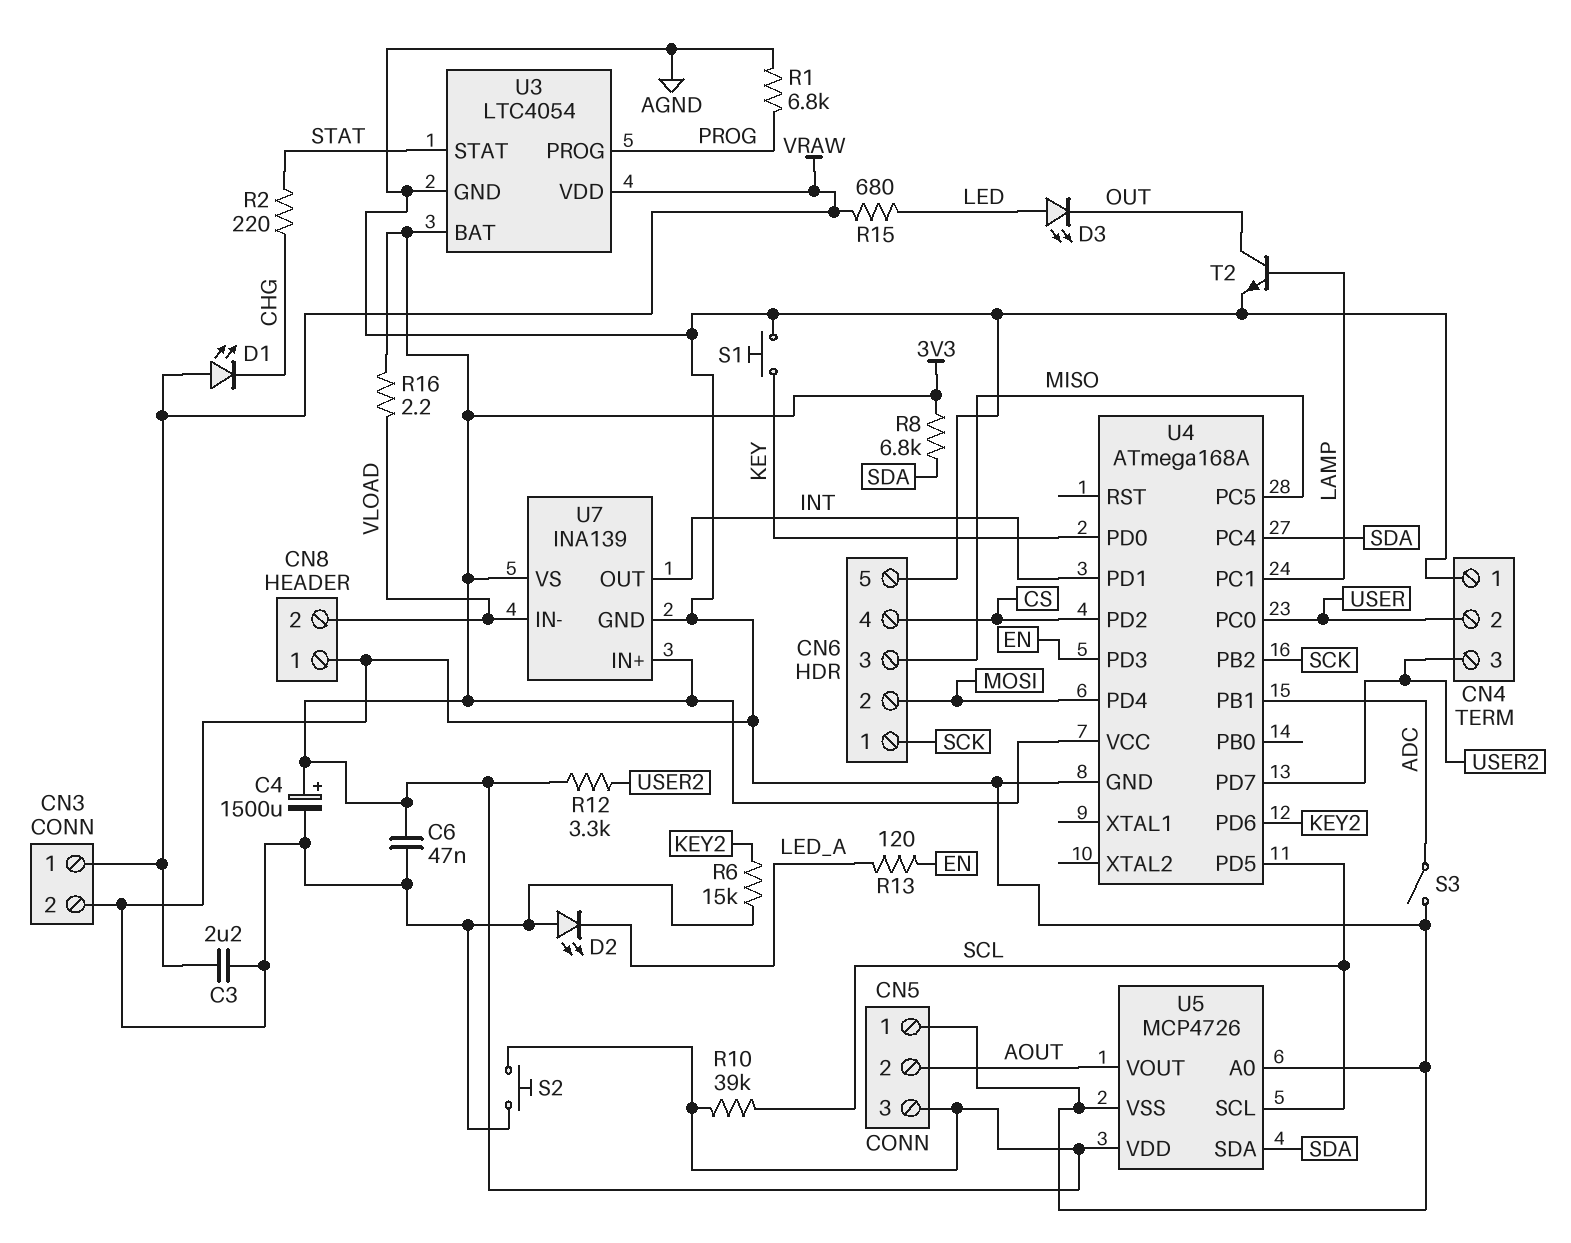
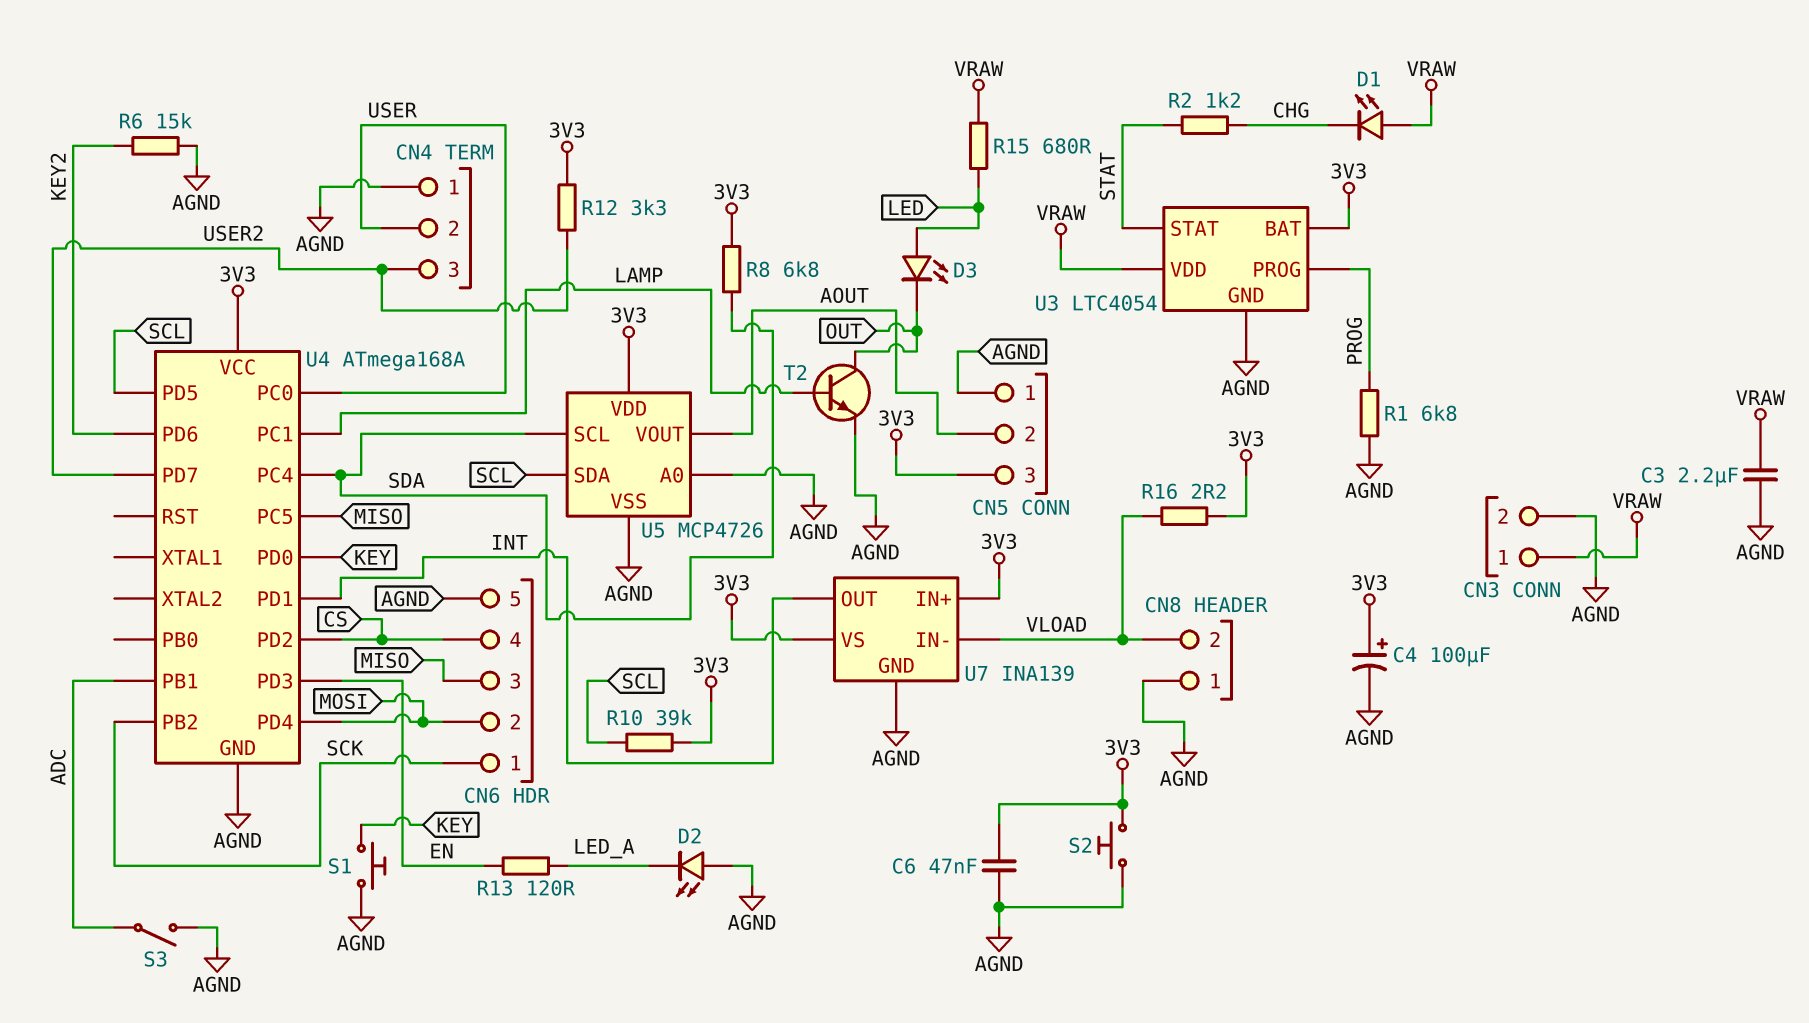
C4: 1500uF (plus 3V3, minus AGND) -> 100uF (plus 3V3, minus AGND)
R2: 220 (CHG, STAT) -> 1.2k (CHG, STAT)
U5 pin SCL: SCL -> SDA
U5 pin SDA: SDA -> SCL

